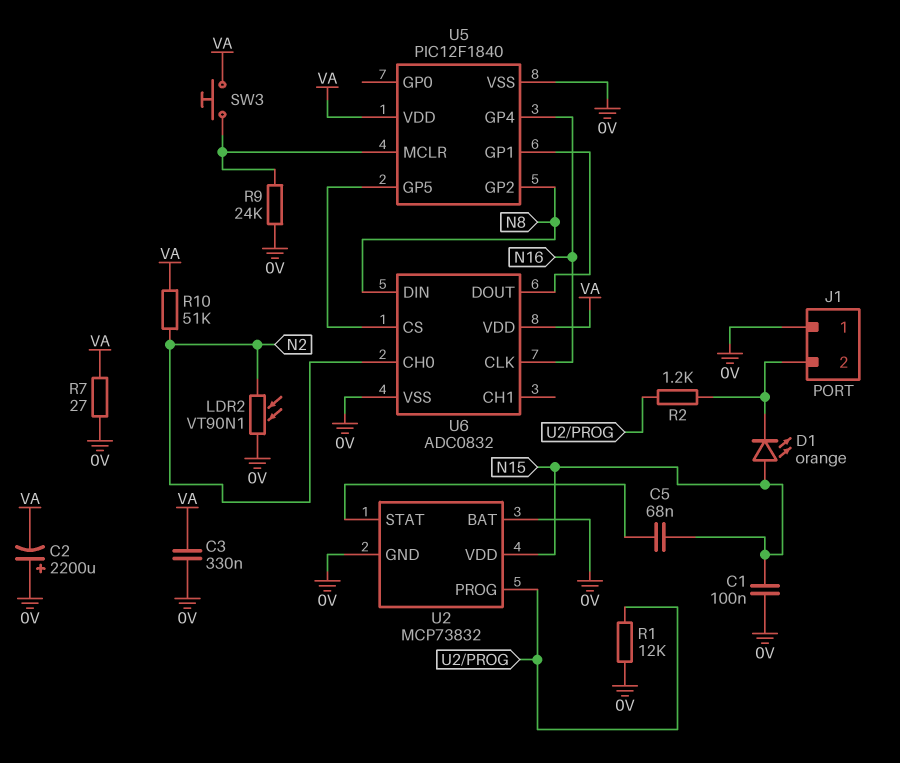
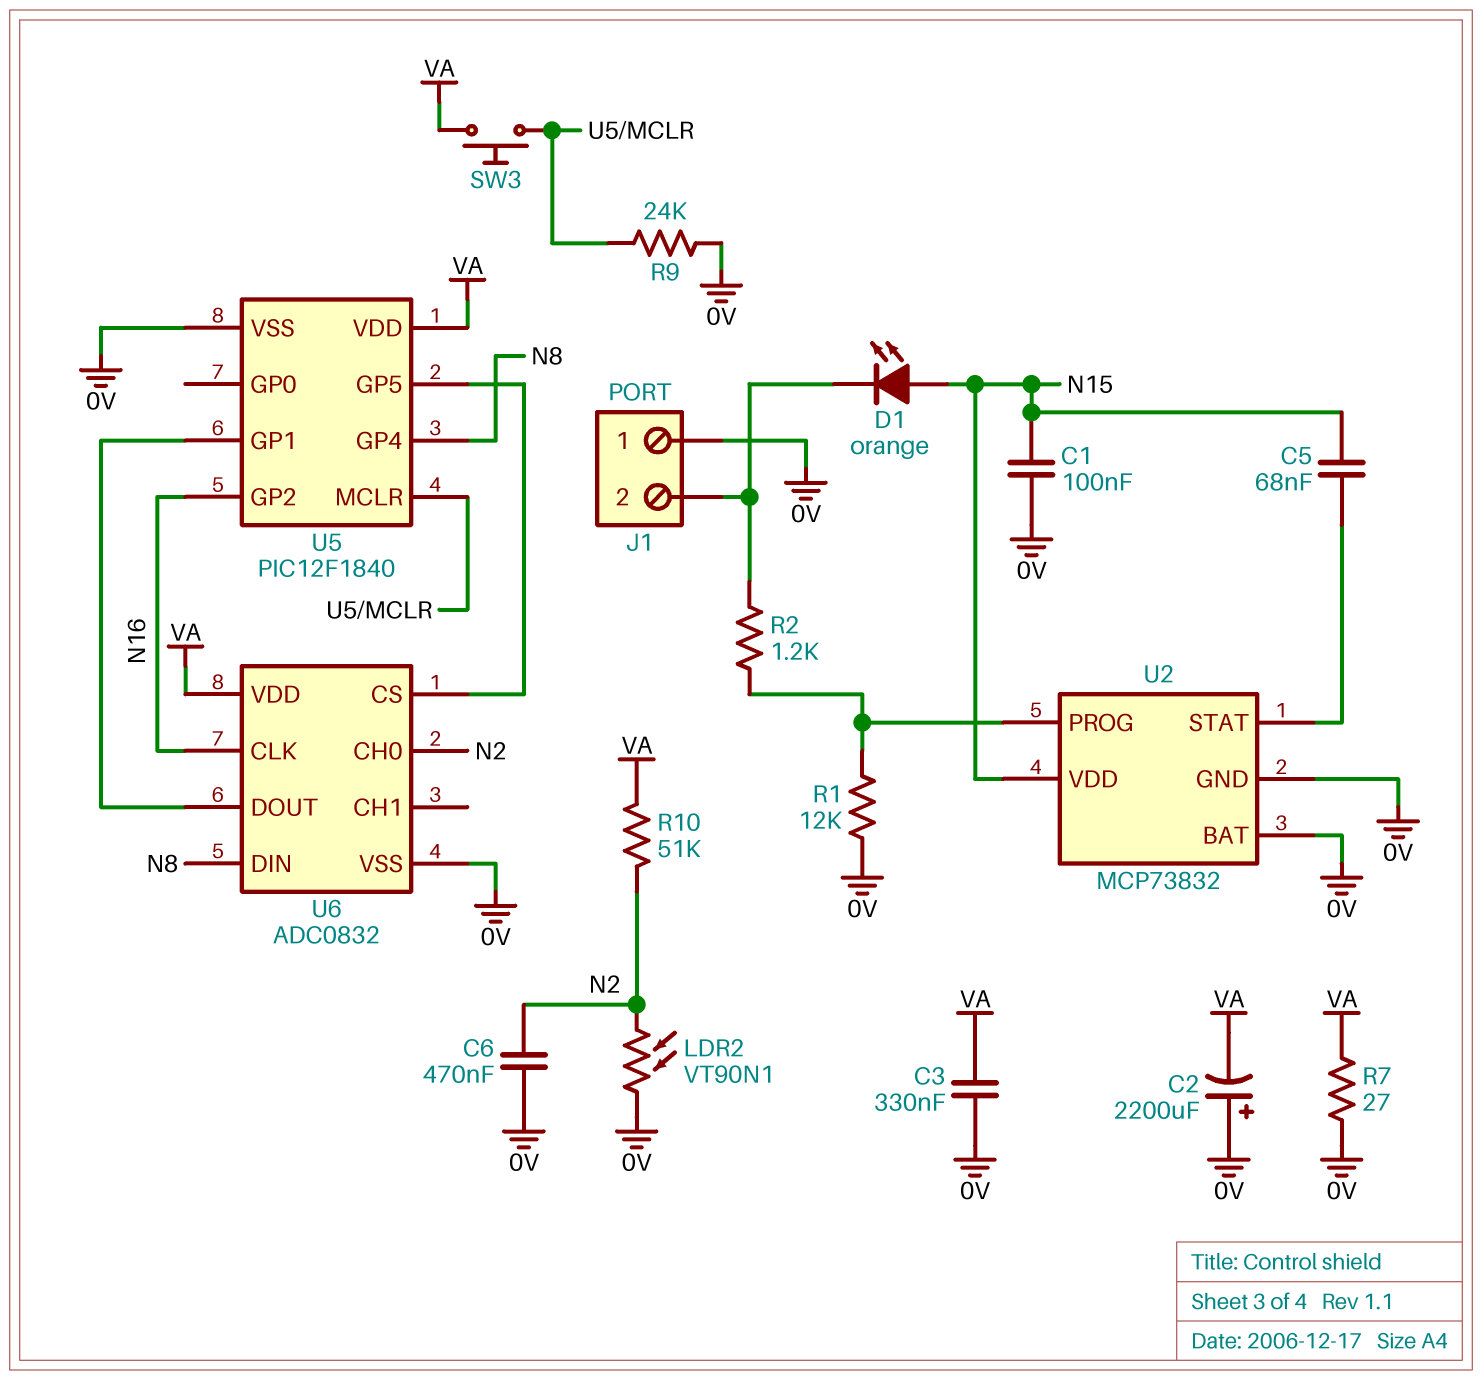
C6: none -> 470nF (0V, N2)
U5 pin GP2: N8 -> N16
U5 pin GP4: N16 -> N8

